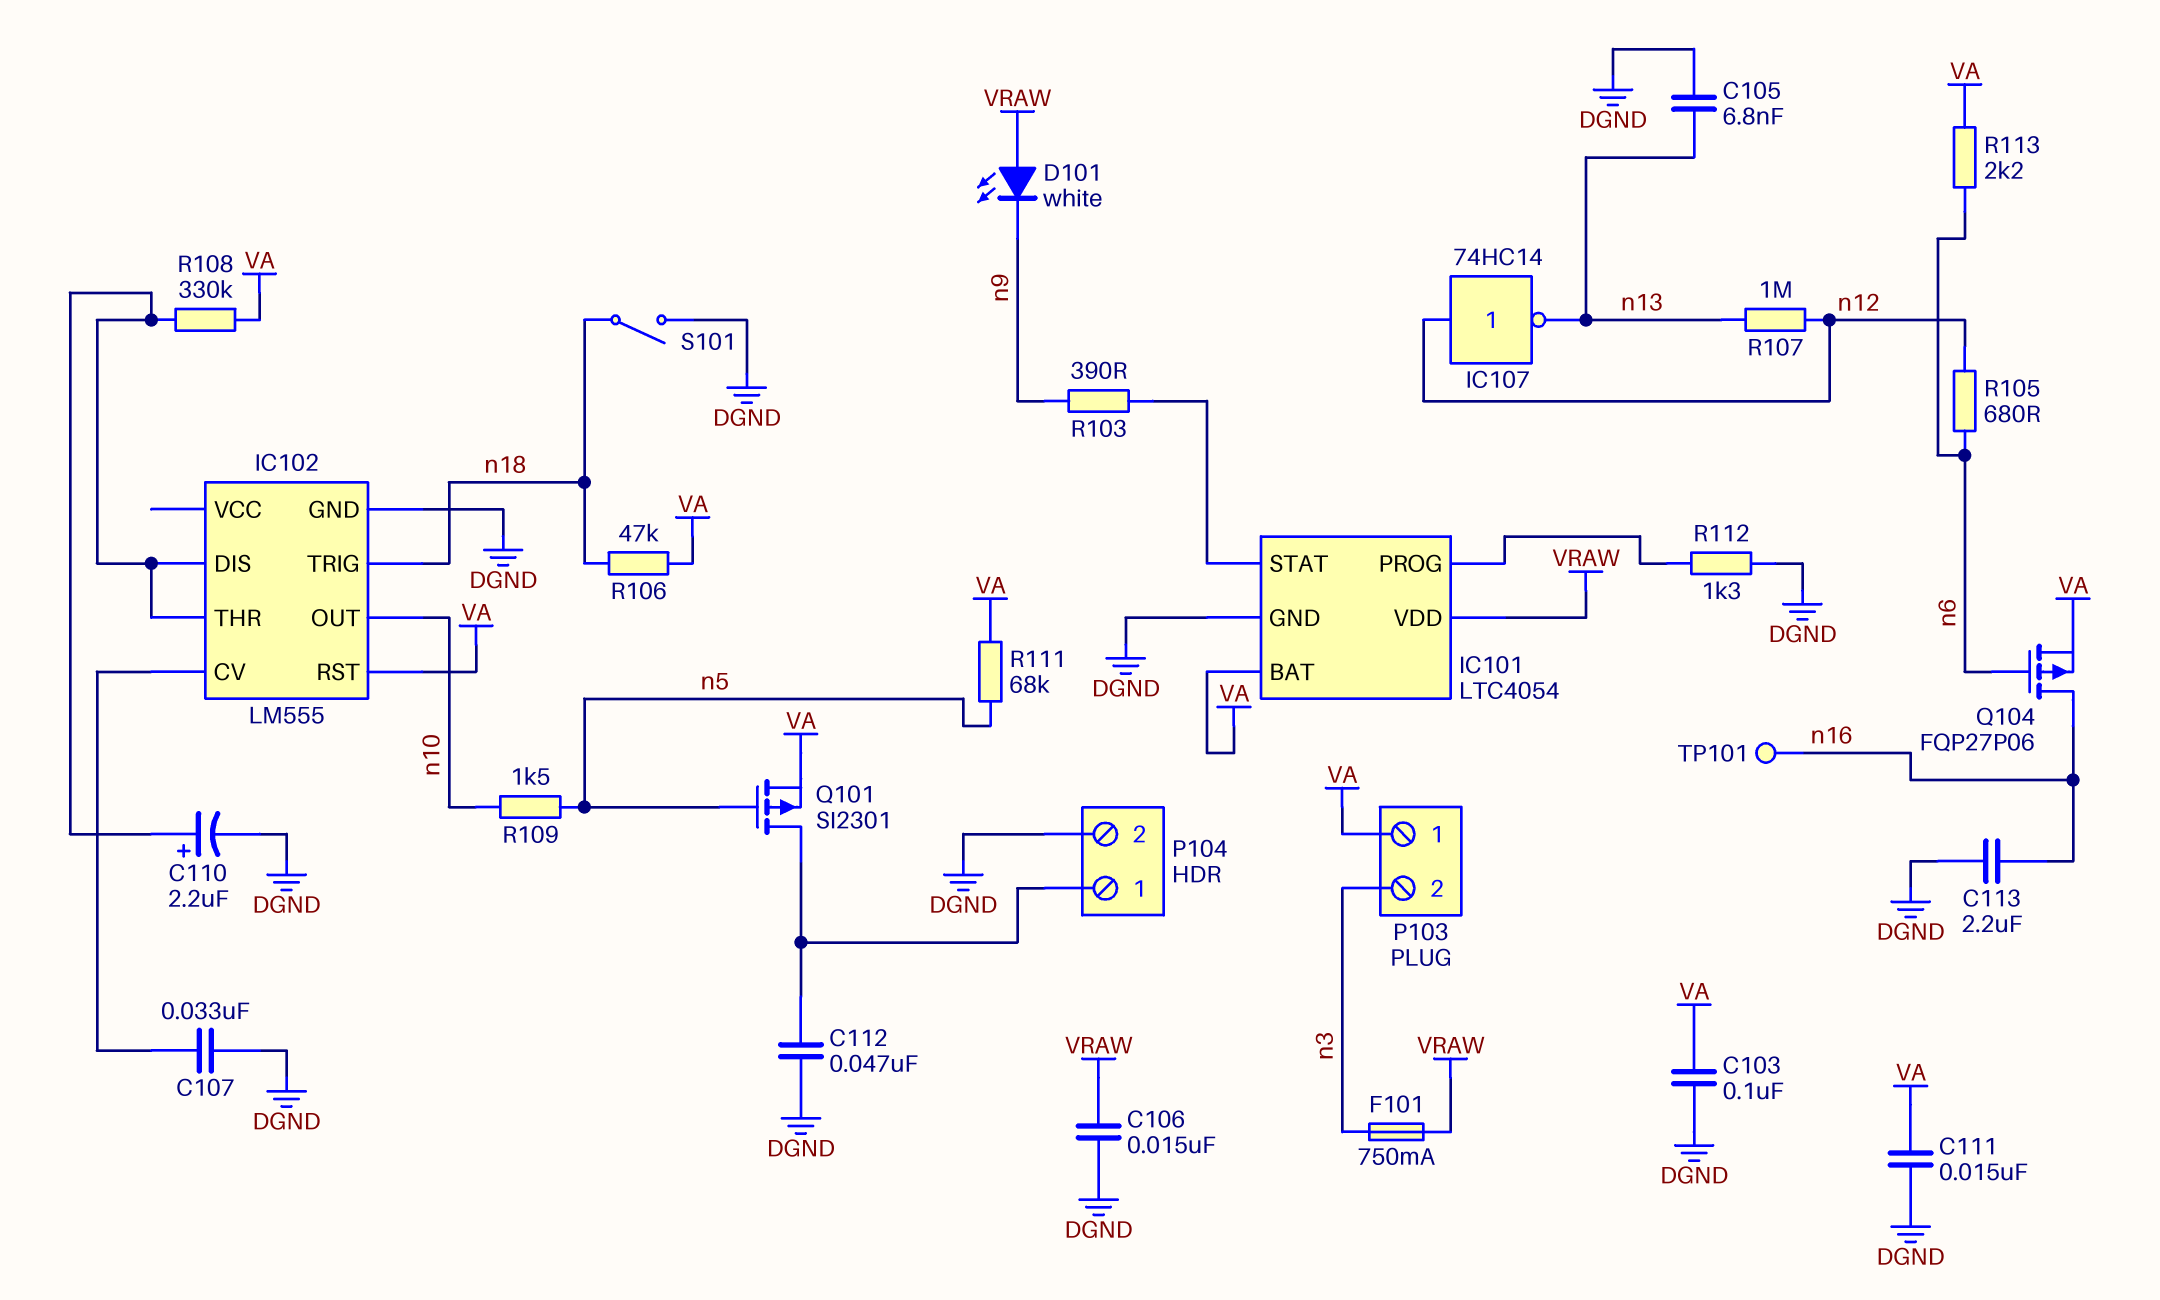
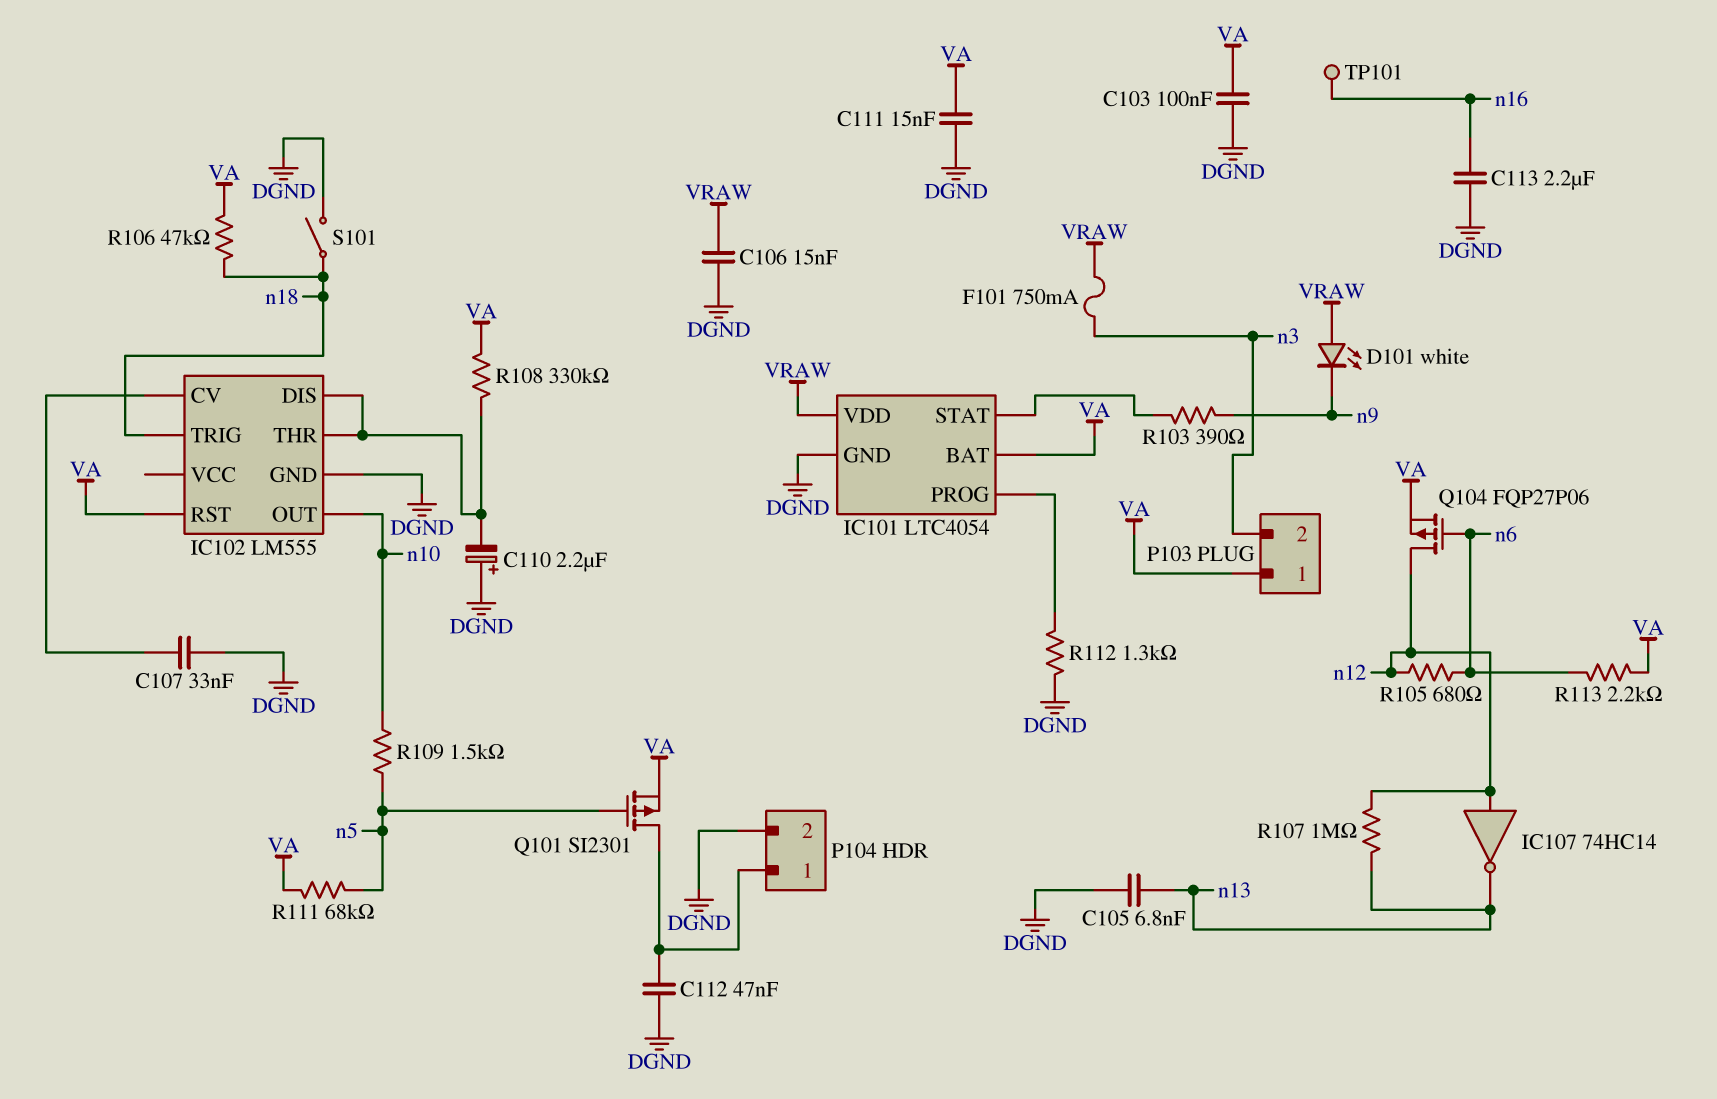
C110: 2.2uF (plus IC102/DIS, minus DGND) -> 2.2uF (plus DGND, minus IC102/DIS)
Q104: PMOS FQP27P06 (G n6, D n16, S VA) -> PMOS FQP27P06 (G n6, D n12, S VA)

